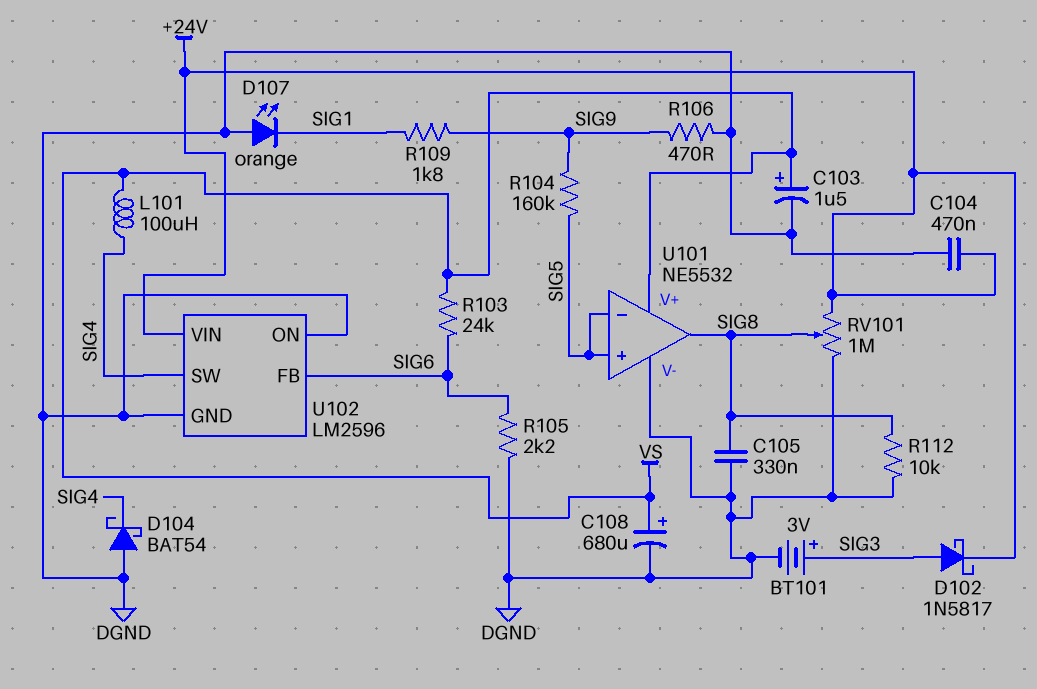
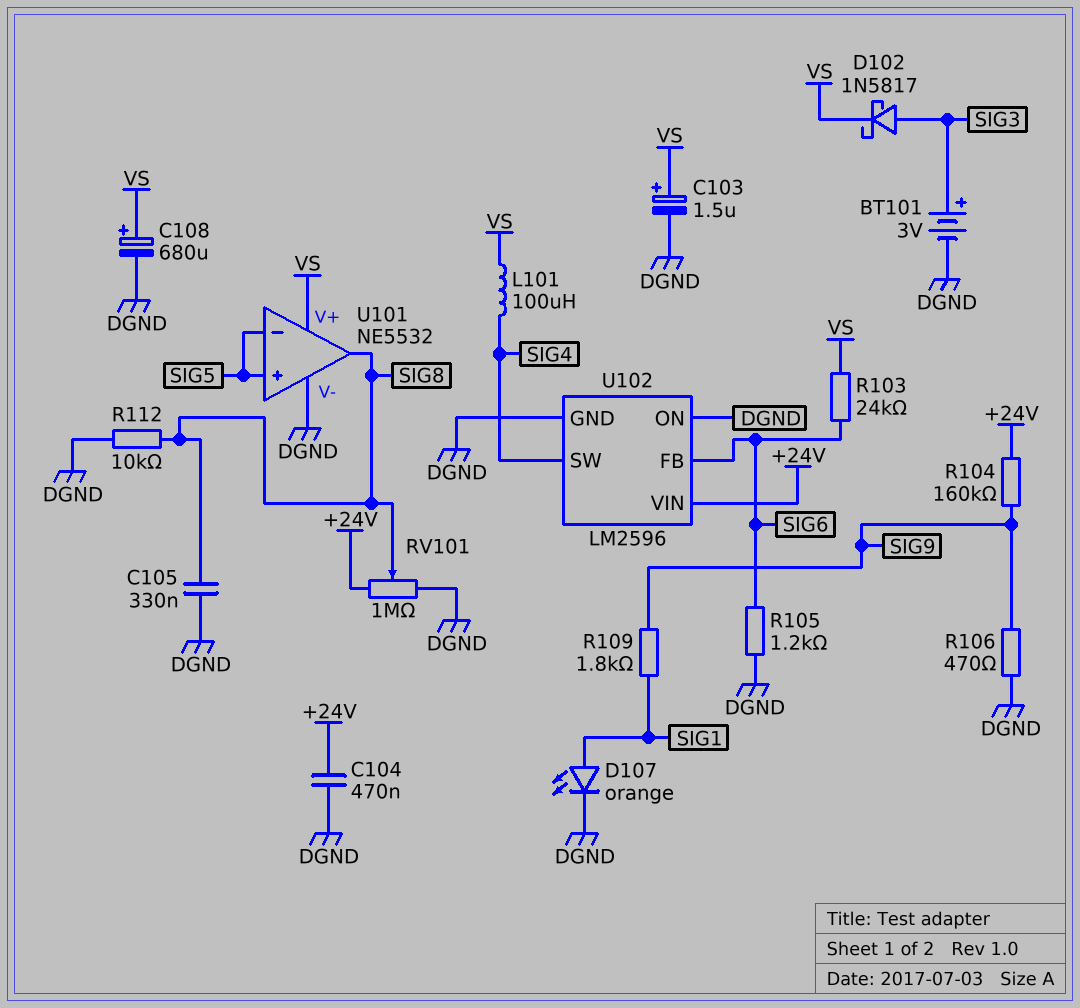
D102: schottky 1N5817 (A SIG3, K +24V) -> schottky 1N5817 (A SIG3, K VS)
D104: schottky BAT54 (A DGND, K SIG4) -> none
D107: LED orange (A DGND, K SIG1) -> LED orange (A SIG1, K DGND)
R104: 160k (SIG5, SIG9) -> 160k (+24V, SIG9)
R105: 2.2k (DGND, SIG6) -> 1.2k (DGND, SIG6)

